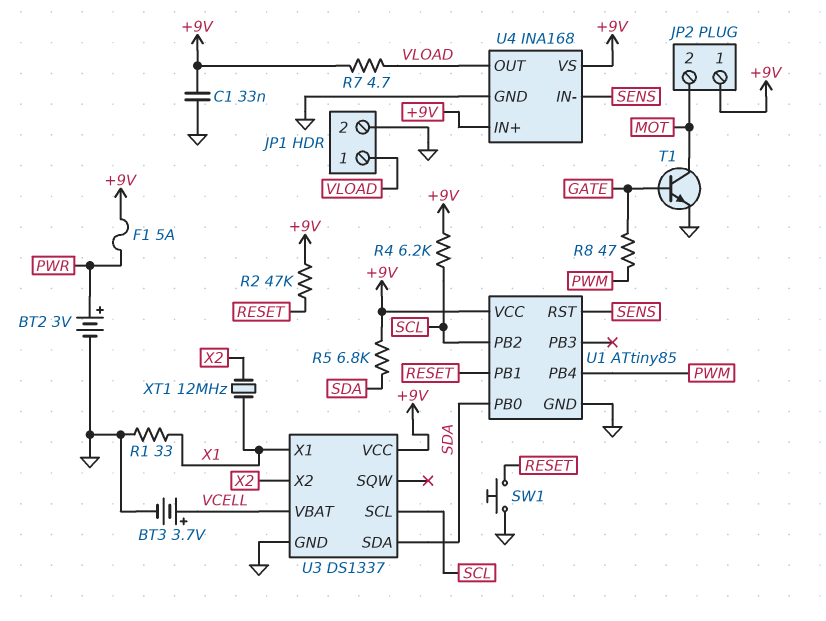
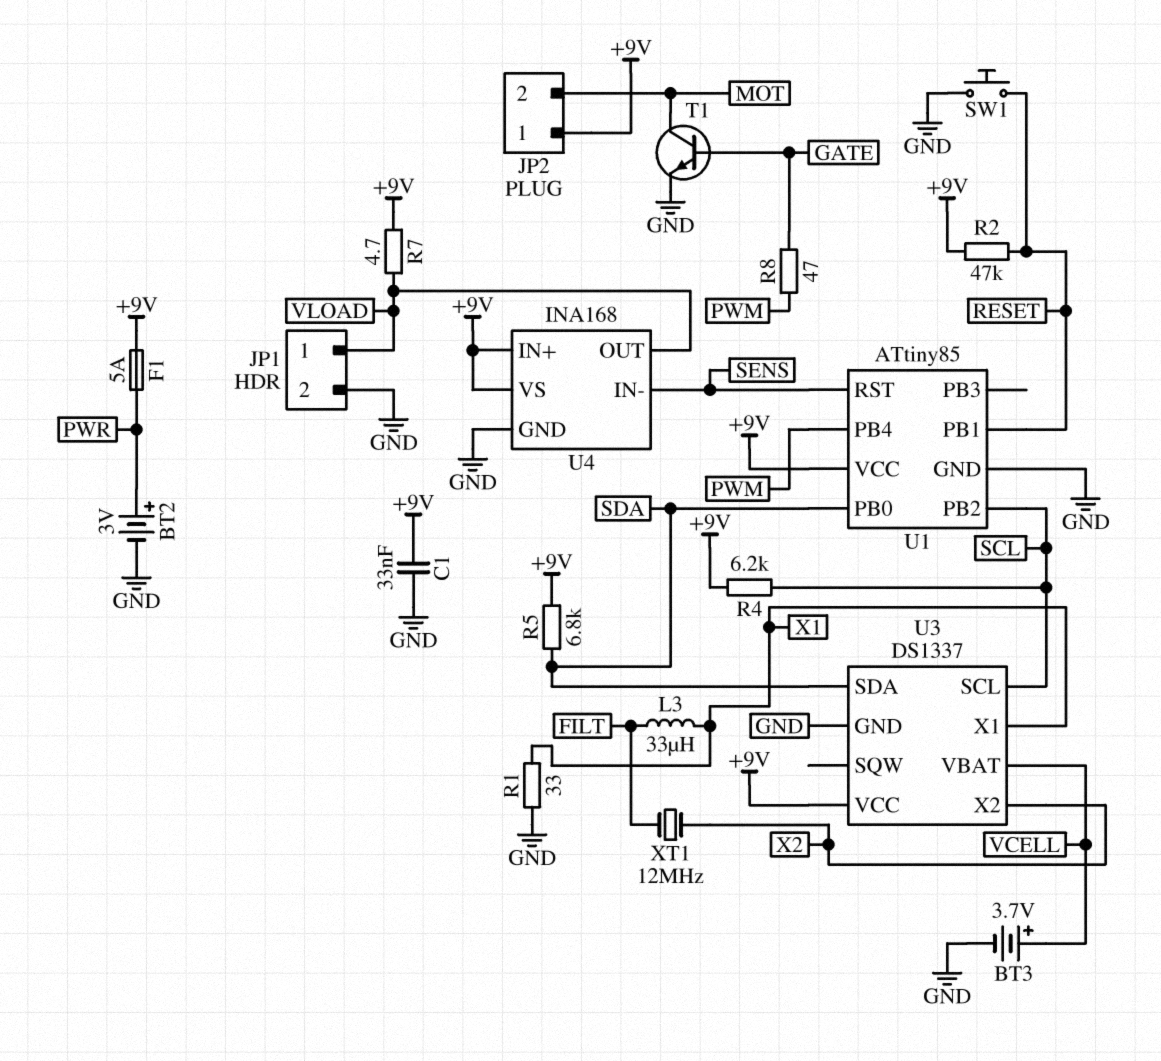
L3: none -> 33uH (FILT, X1)
XT1: 12MHz (X1, X2) -> 12MHz (FILT, X2)

